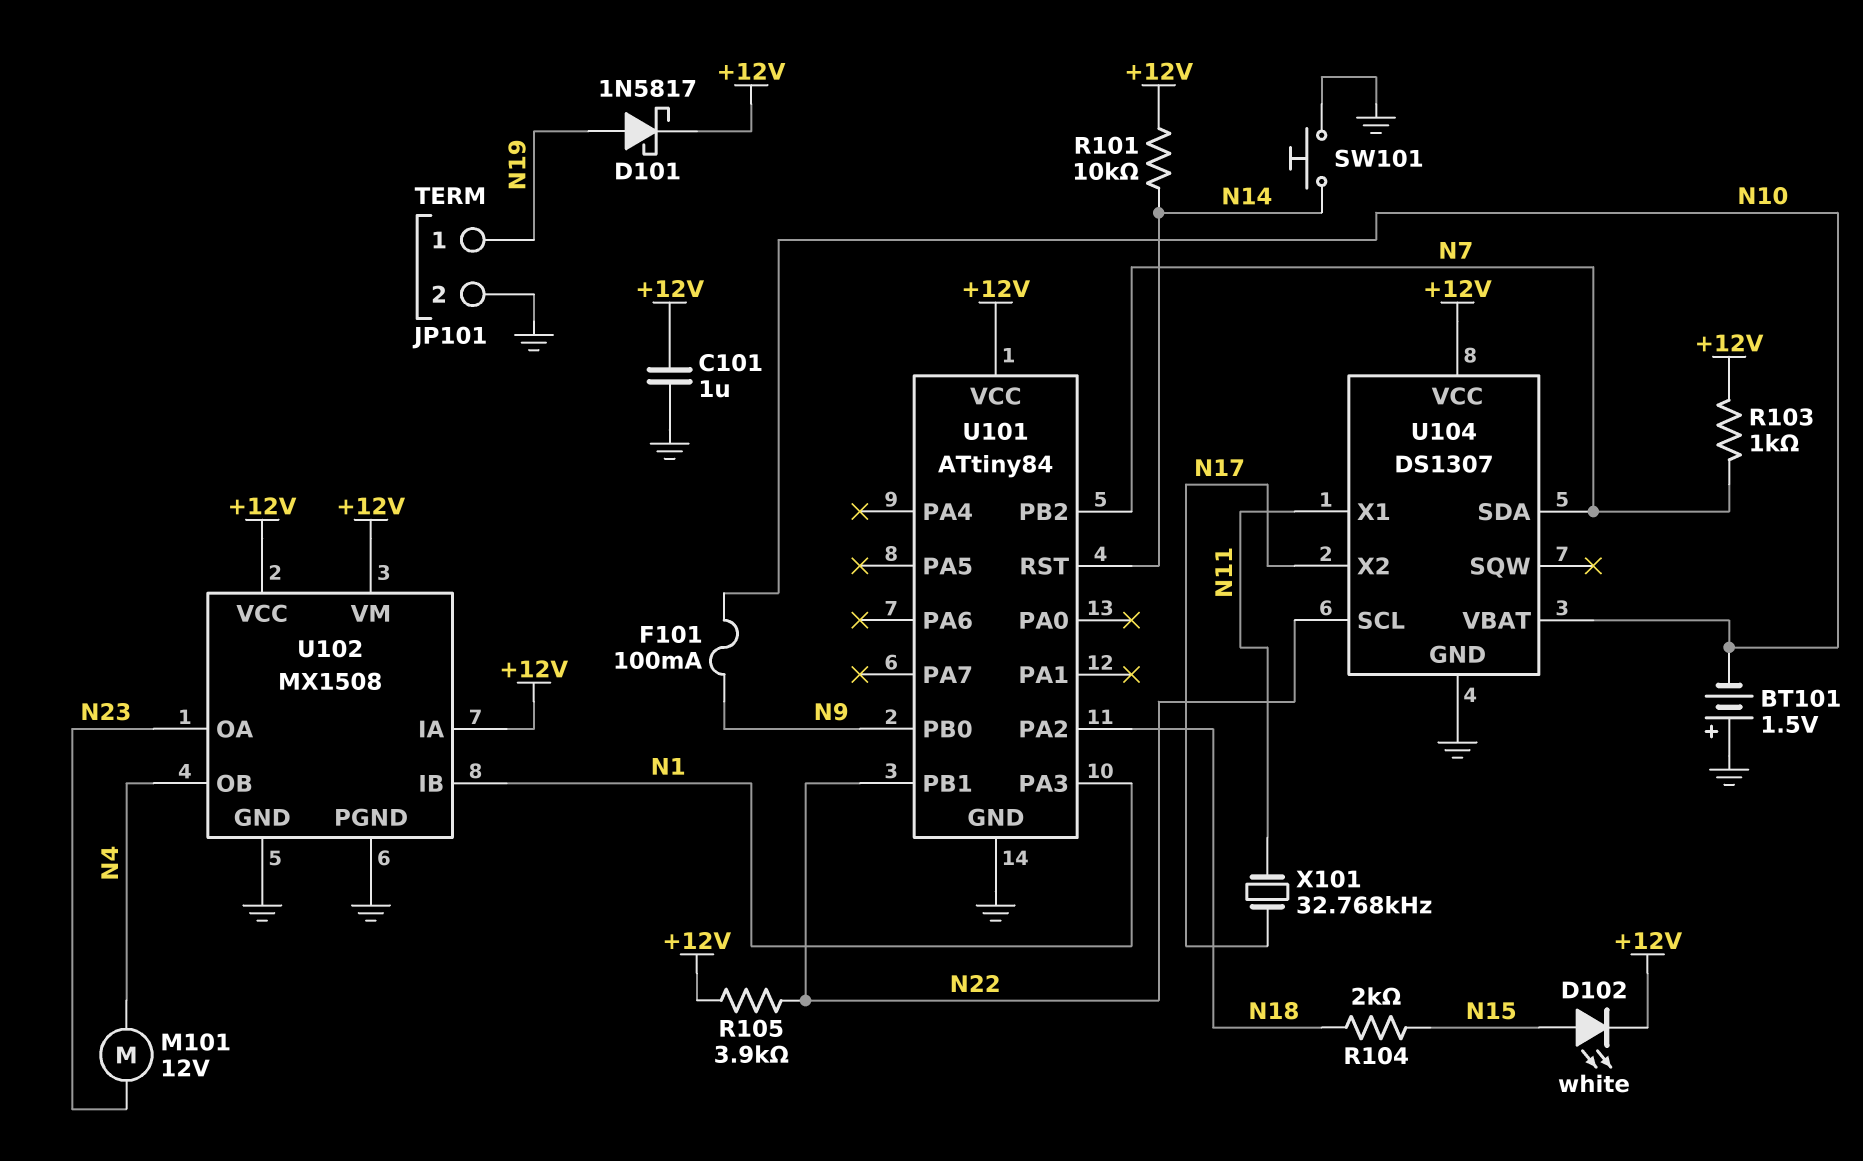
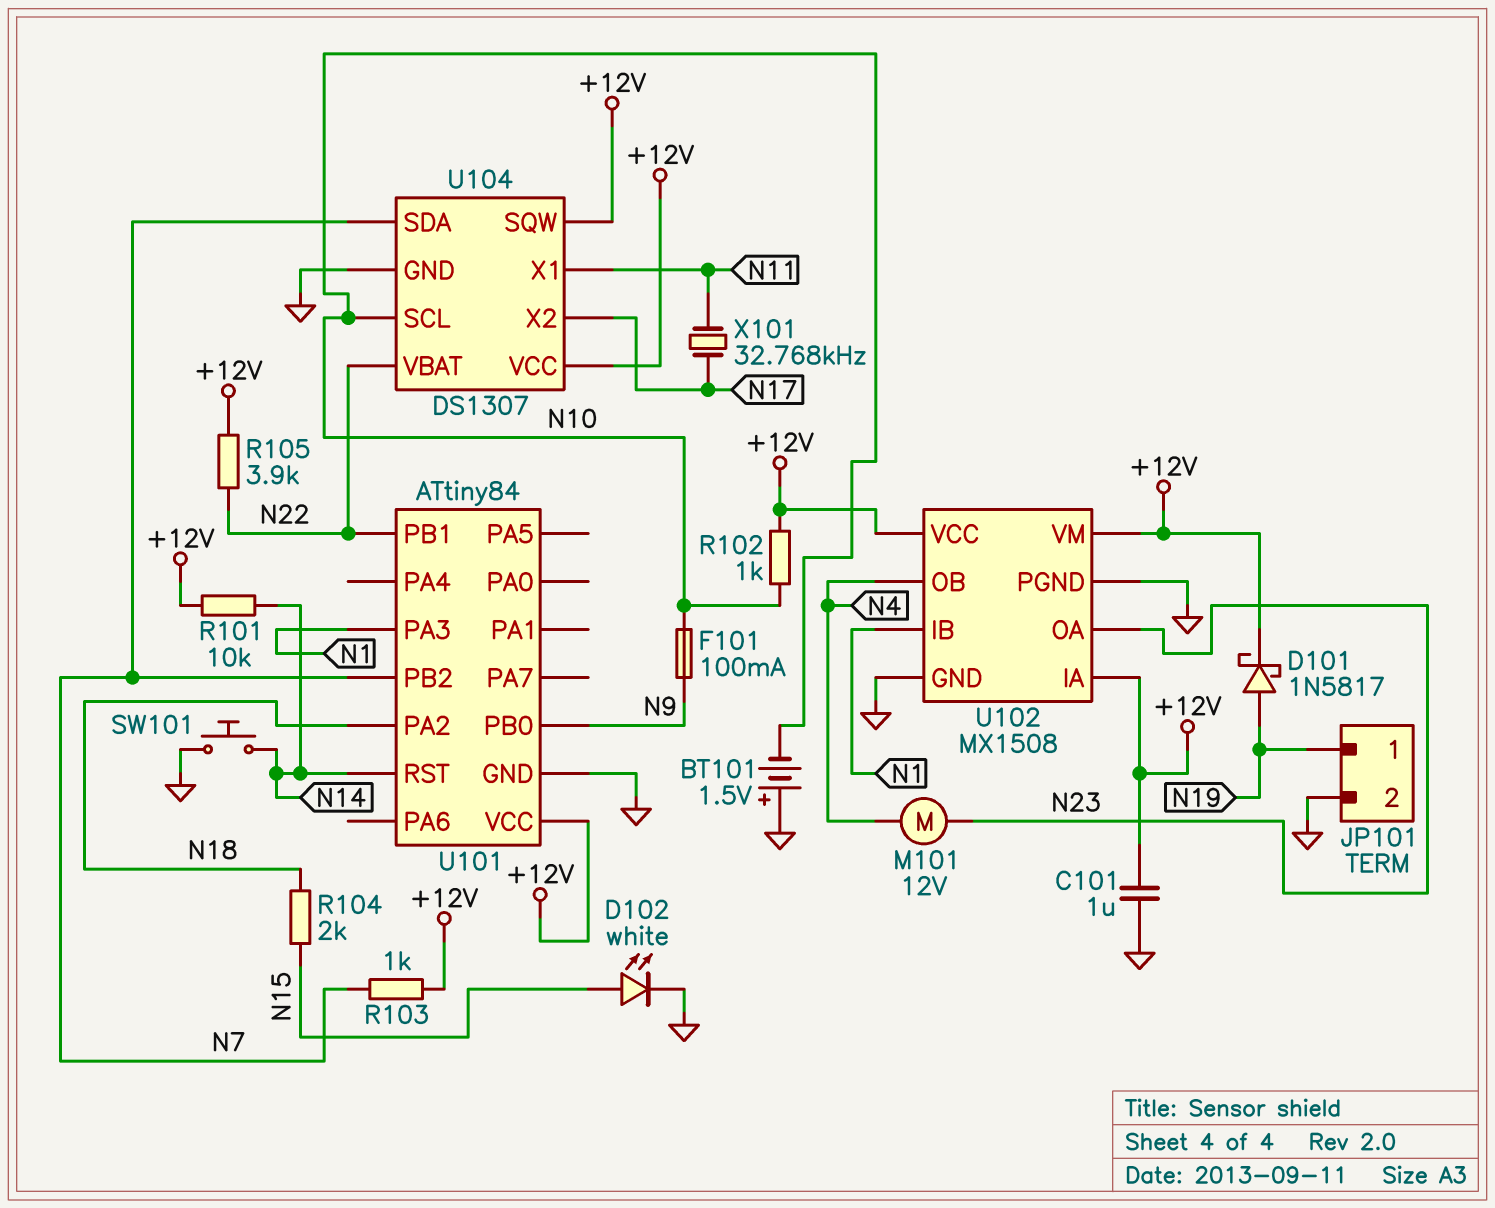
D102: LED white (A N15, K +12V) -> LED white (A N15, K GND)
R102: none -> 1k (+12V, N10)
U104 pin SCL: N22 -> N10
U104 pin SQW: none -> +12V
U104 pin VBAT: N10 -> N22

